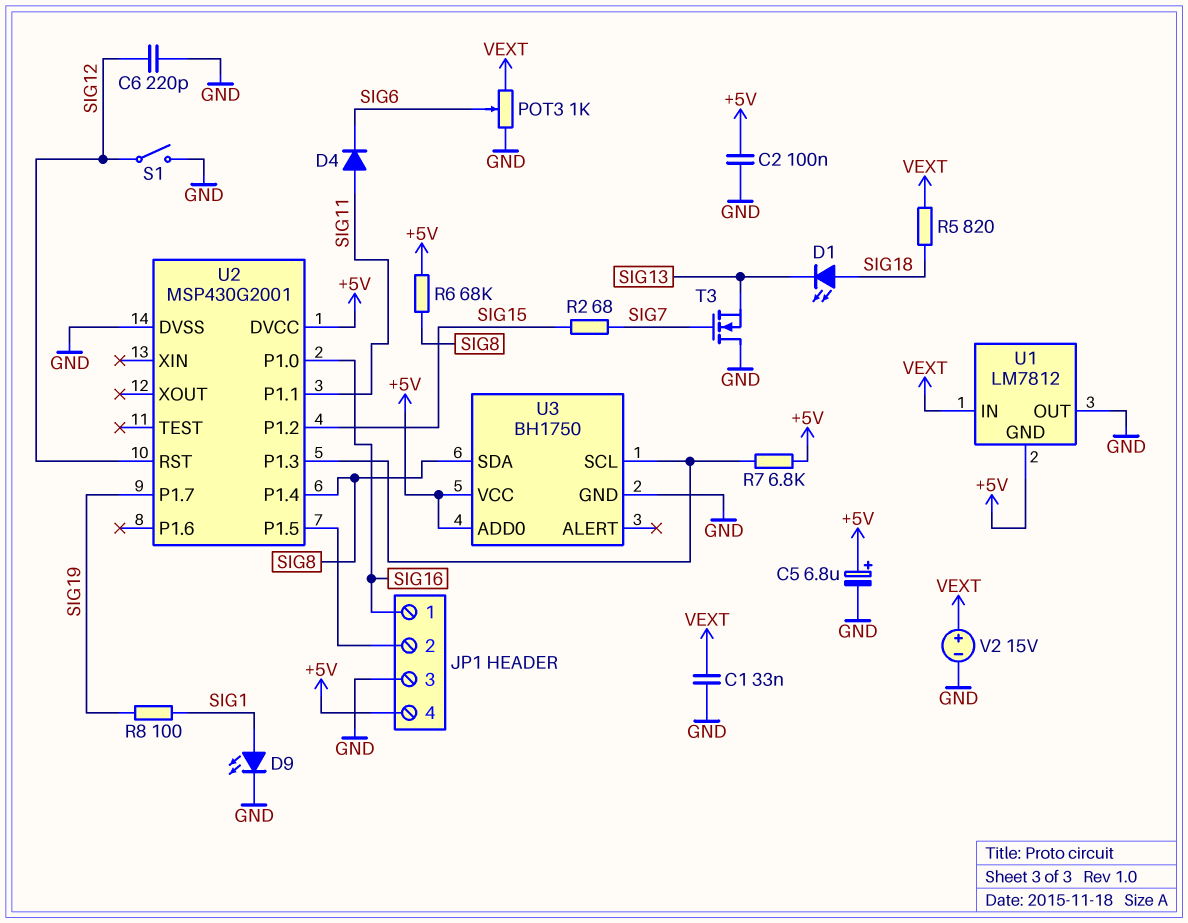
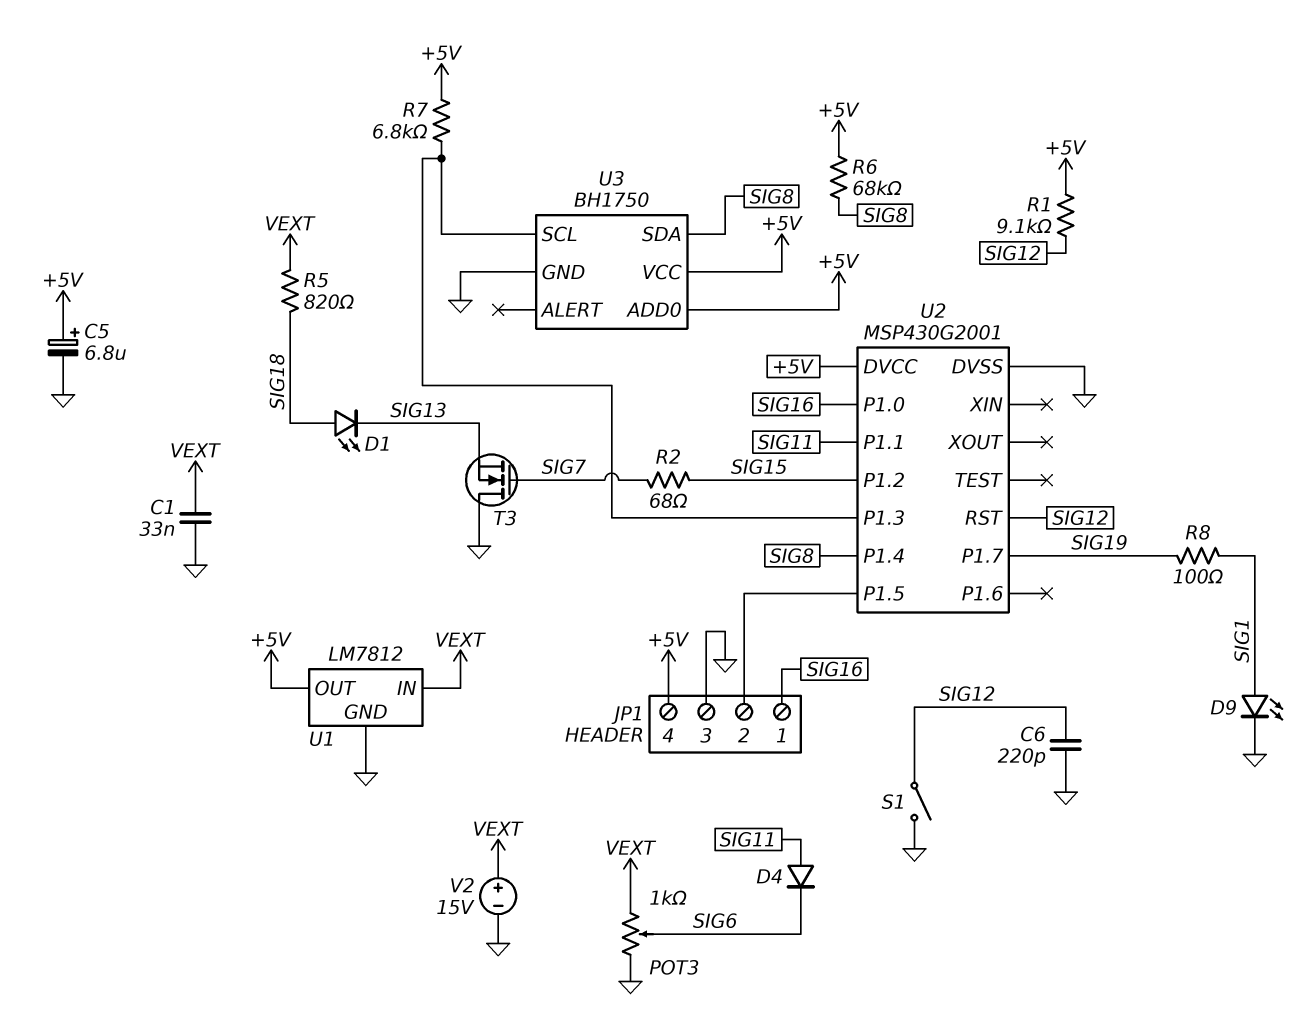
C2: 100nF (+5V, GND) -> none
R1: none -> 9.1k (+5V, SIG12)
U1 pin GND: +5V -> GND
U1 pin OUT: GND -> +5V

